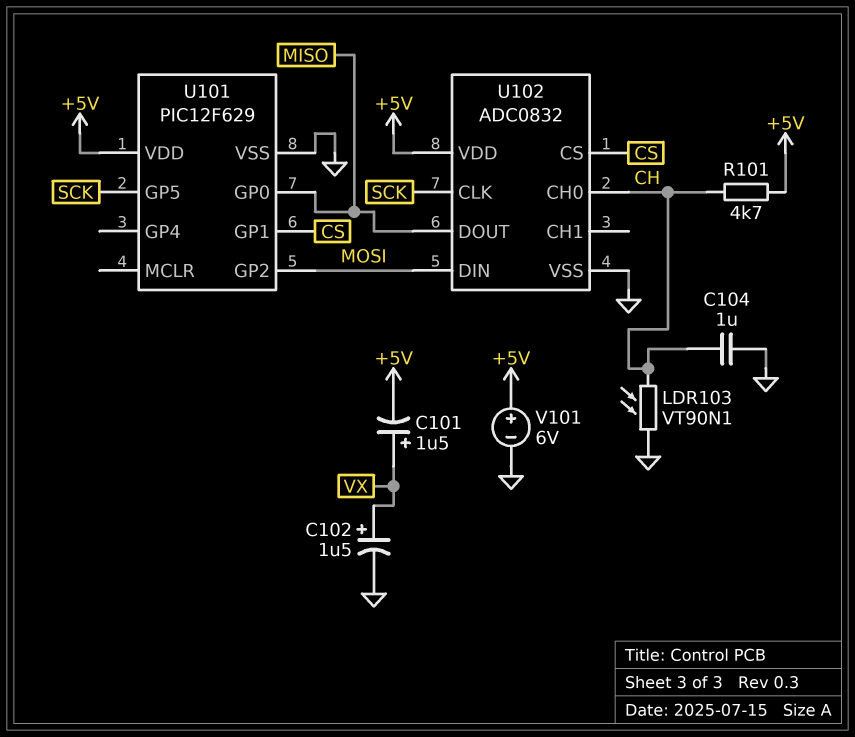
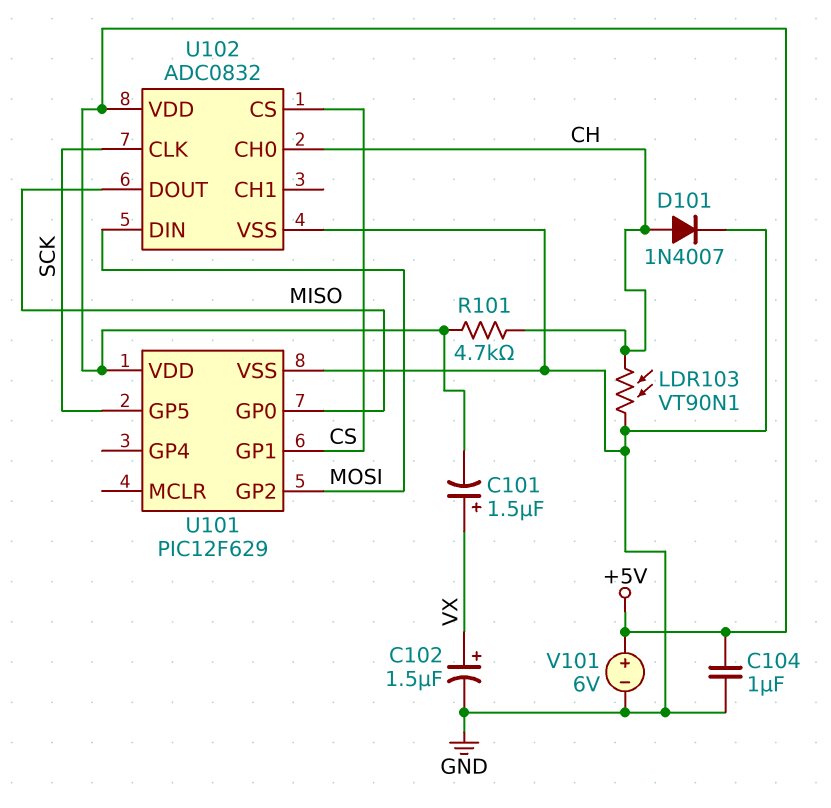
C104: 1uF (CH, GND) -> 1uF (+5V, GND)
D101: none -> diode 1N4007 (A CH, K GND)

